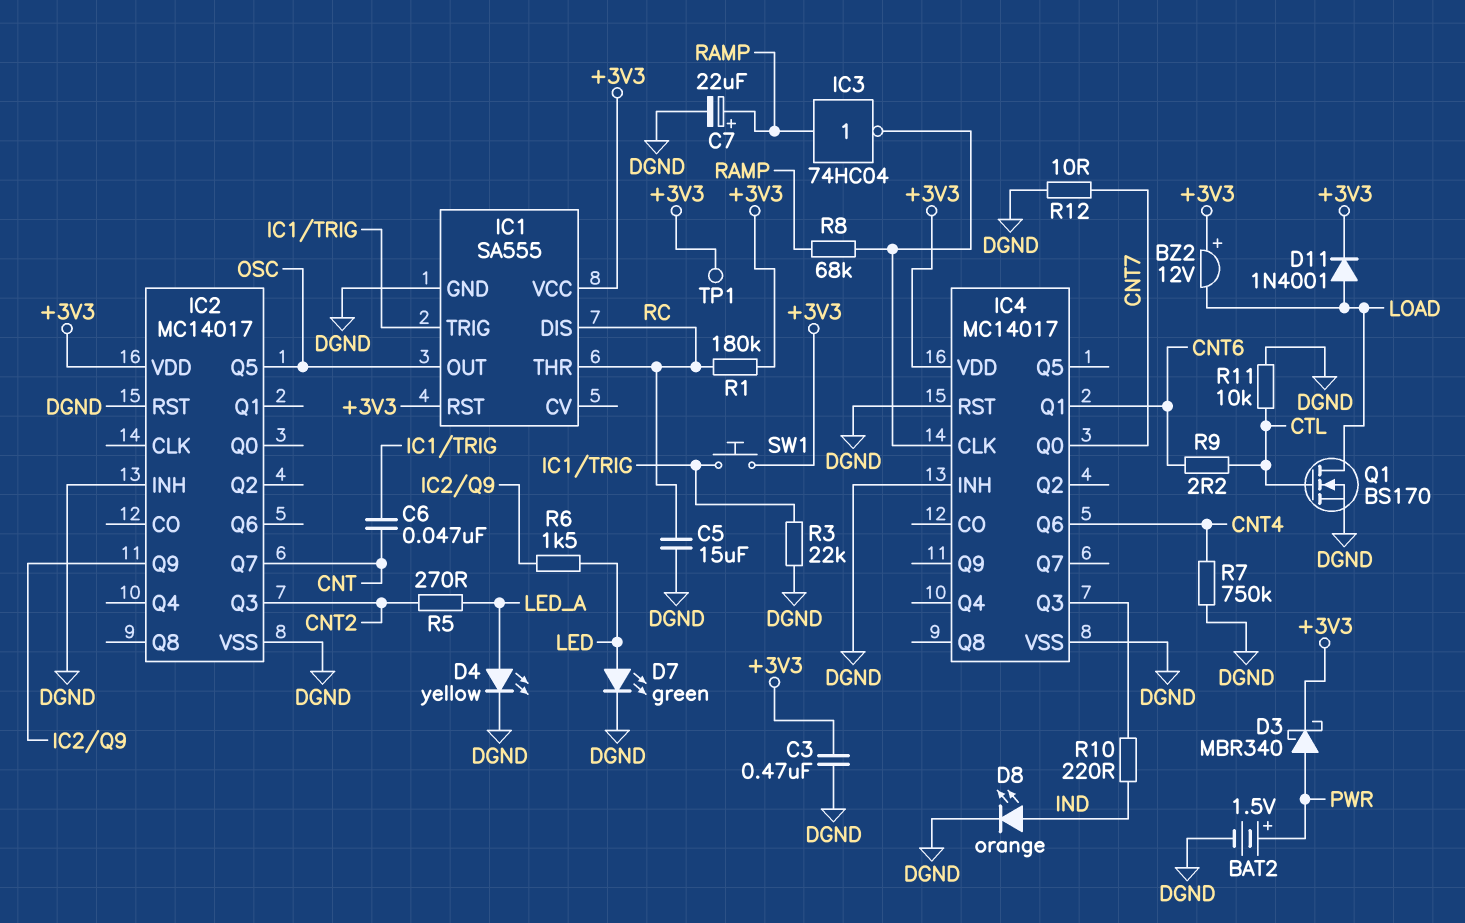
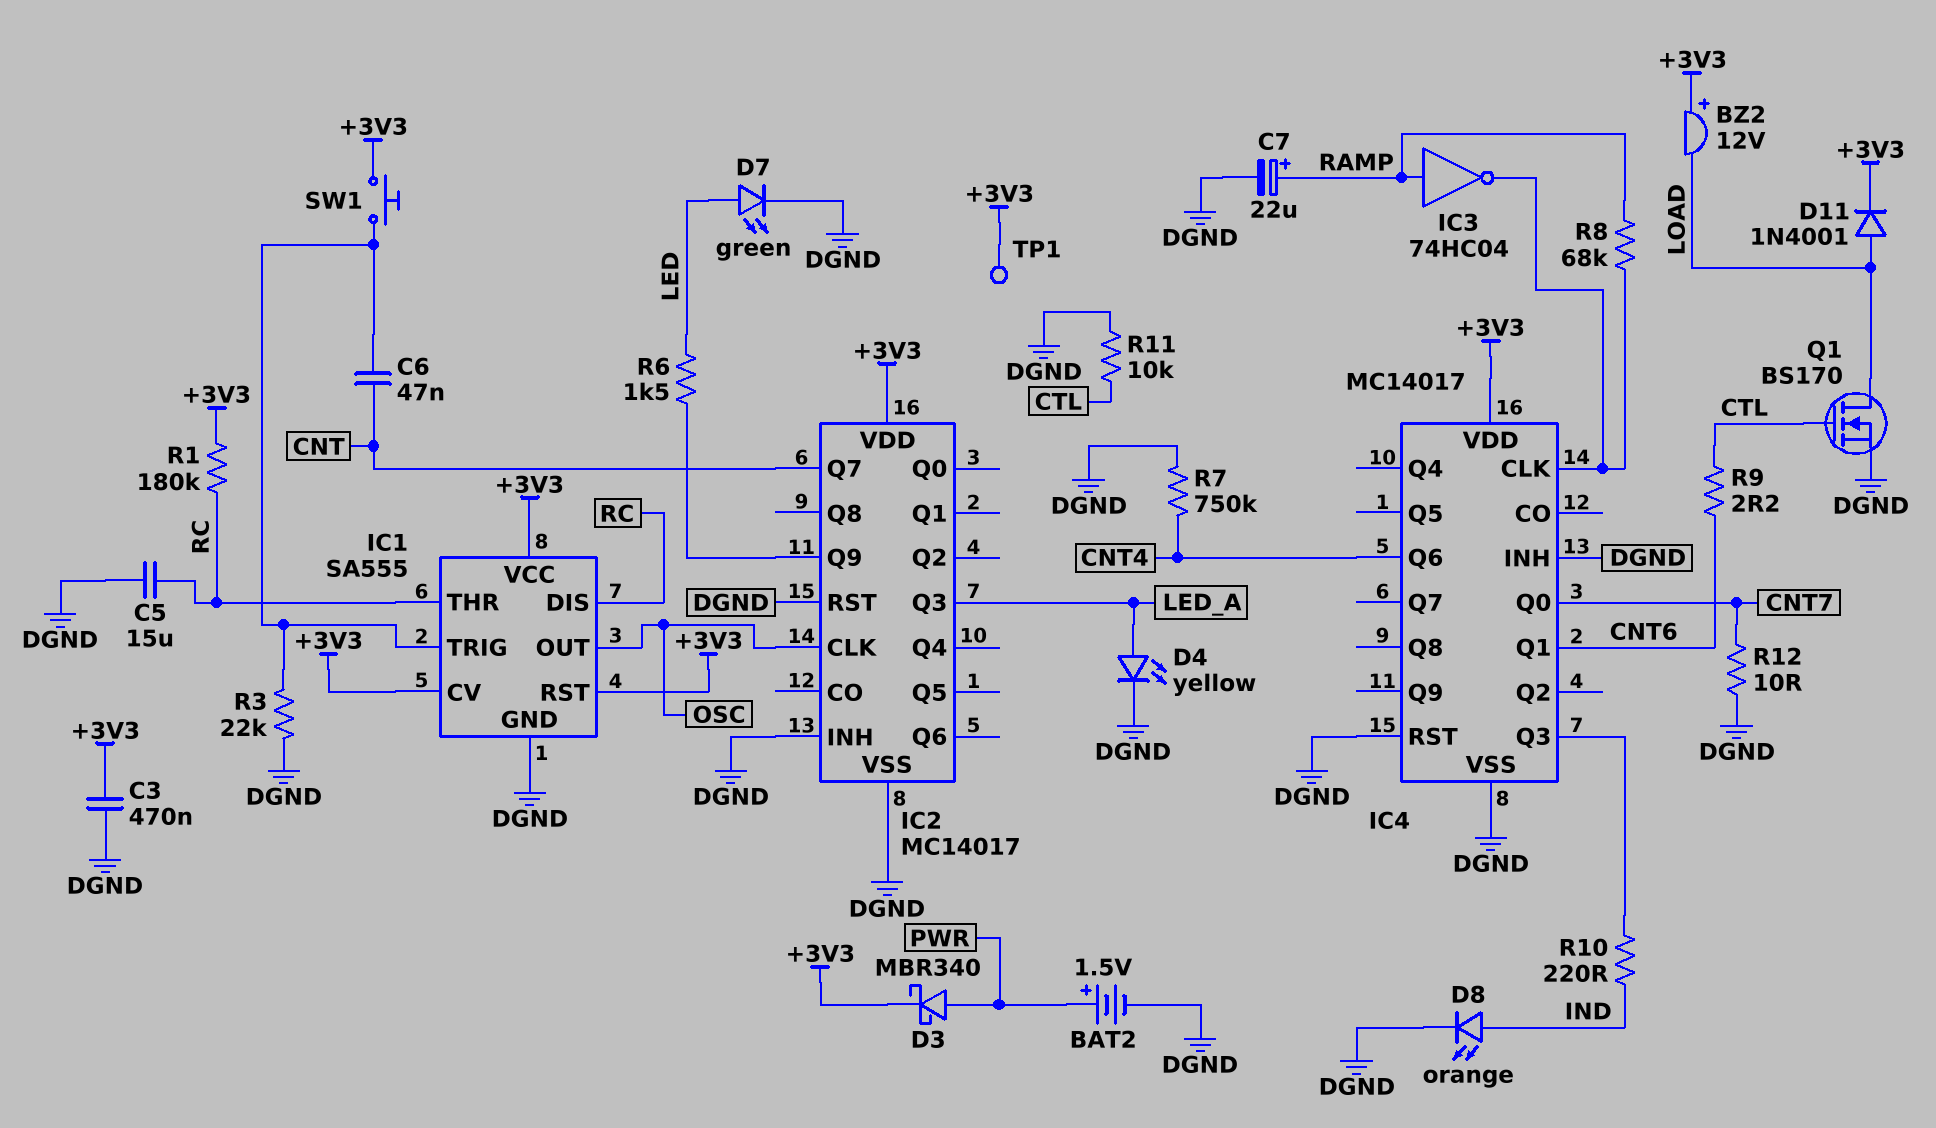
IC1 pin CV: none -> +3V3
IC2 pin CLK: none -> OSC
IC2 pin Q3: CNT2 -> LED_A
IC2 pin Q5: OSC -> none
R5: 270 (CNT2, LED_A) -> none

